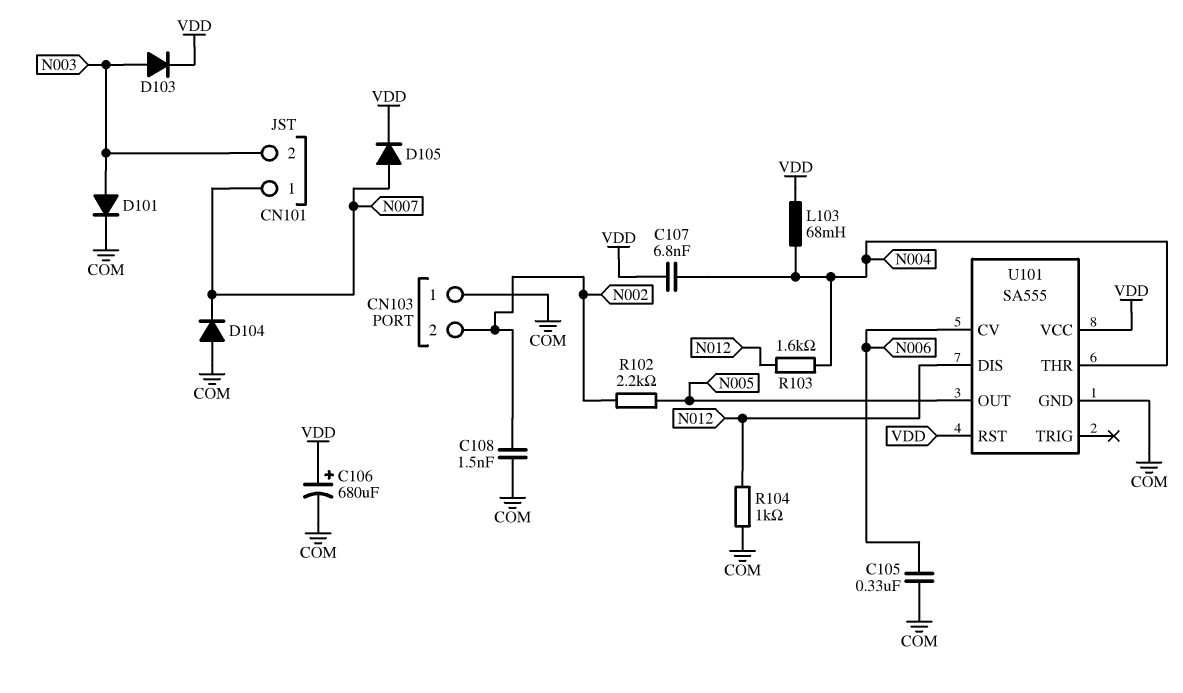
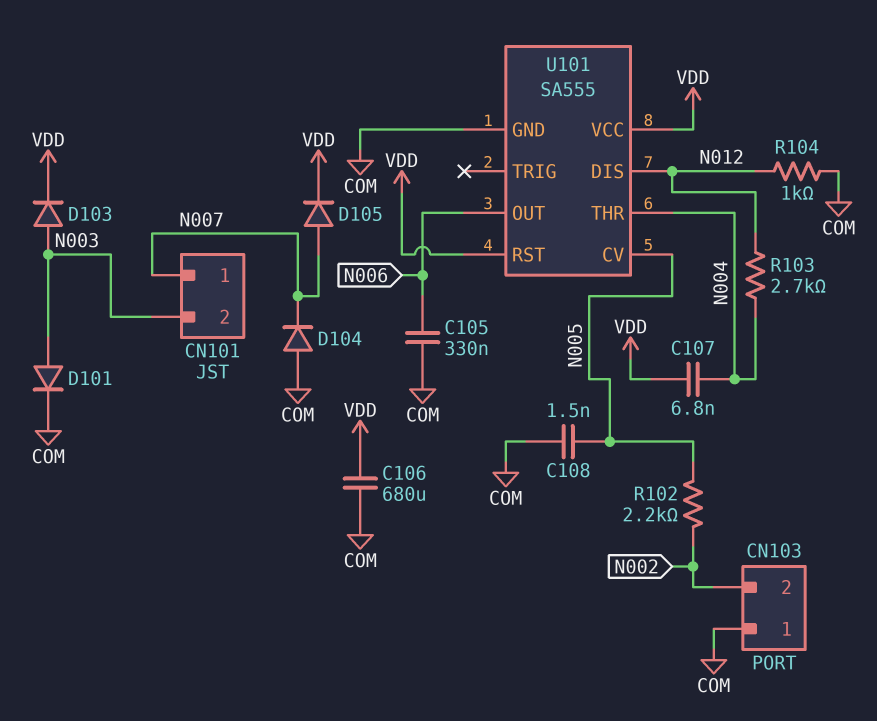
C106: 680uF (plus VDD, minus COM) -> 680uF (COM, VDD)
C108: 1.5nF (COM, N002) -> 1.5nF (COM, N005)
L103: 68mH (N004, VDD) -> none
R103: 1.6k (N004, N012) -> 2.7k (N004, N012)
U101 pin CV: N006 -> N005
U101 pin OUT: N005 -> N006

